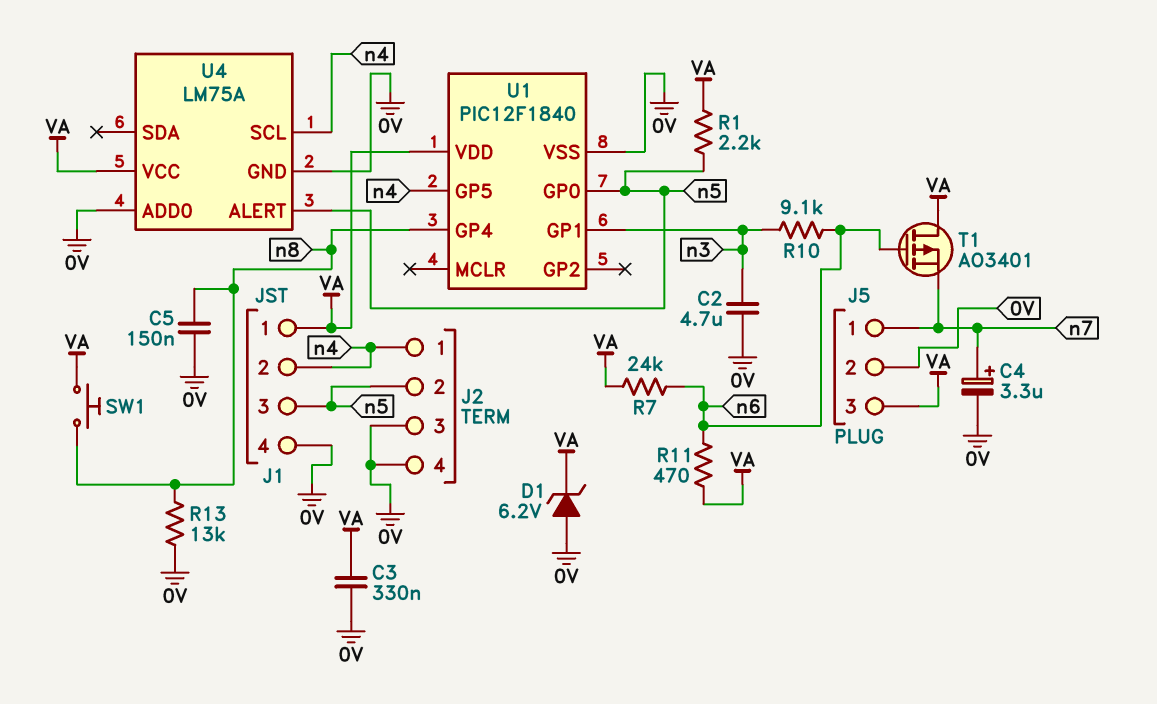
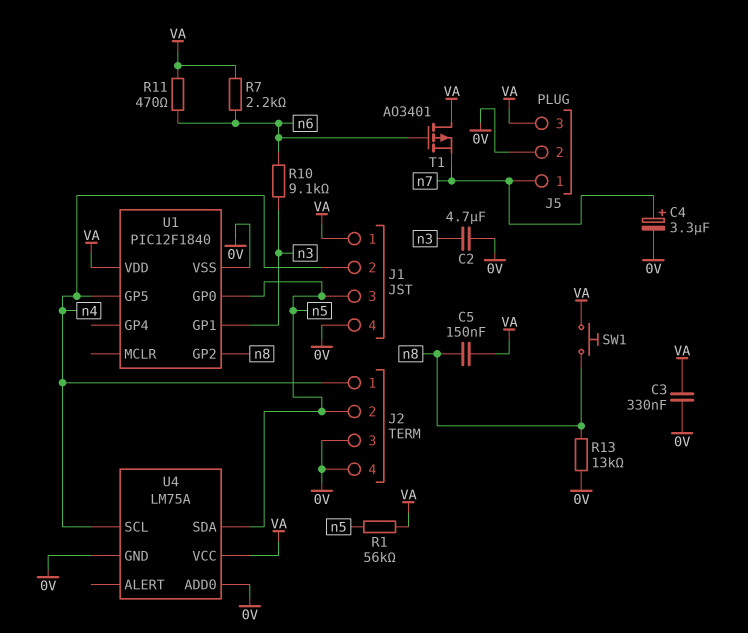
C5: 150nF (0V, n8) -> 150nF (VA, n8)
D1: zener 6.2V (A 0V, K VA) -> none
R1: 2.2k (VA, n5) -> 56k (VA, n5)
R7: 24k (VA, n6) -> 2.2k (VA, n6)
U1 pin GP2: none -> n8
U1 pin GP4: n8 -> none
U4 pin ALERT: n5 -> none
U4 pin SDA: none -> n5

